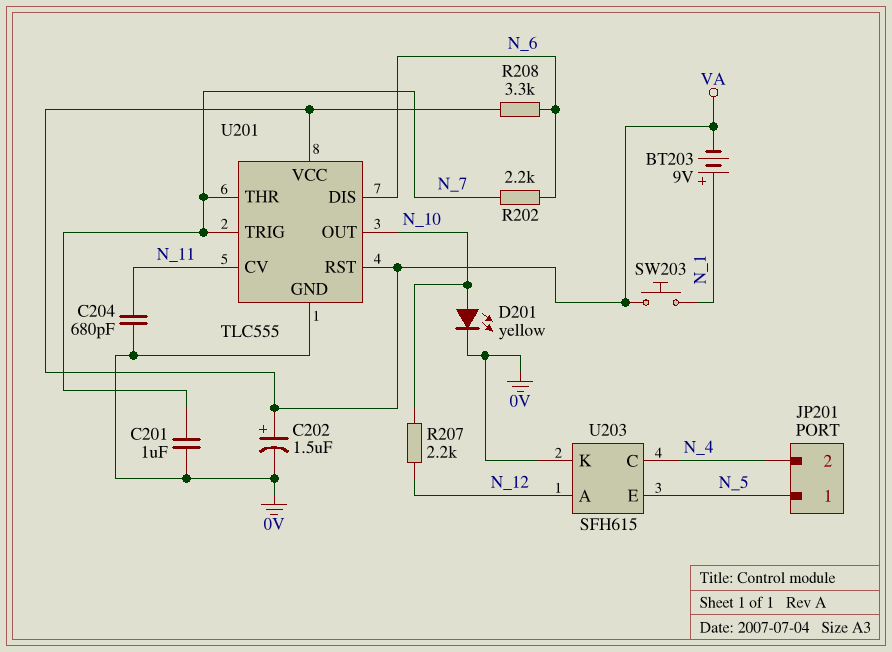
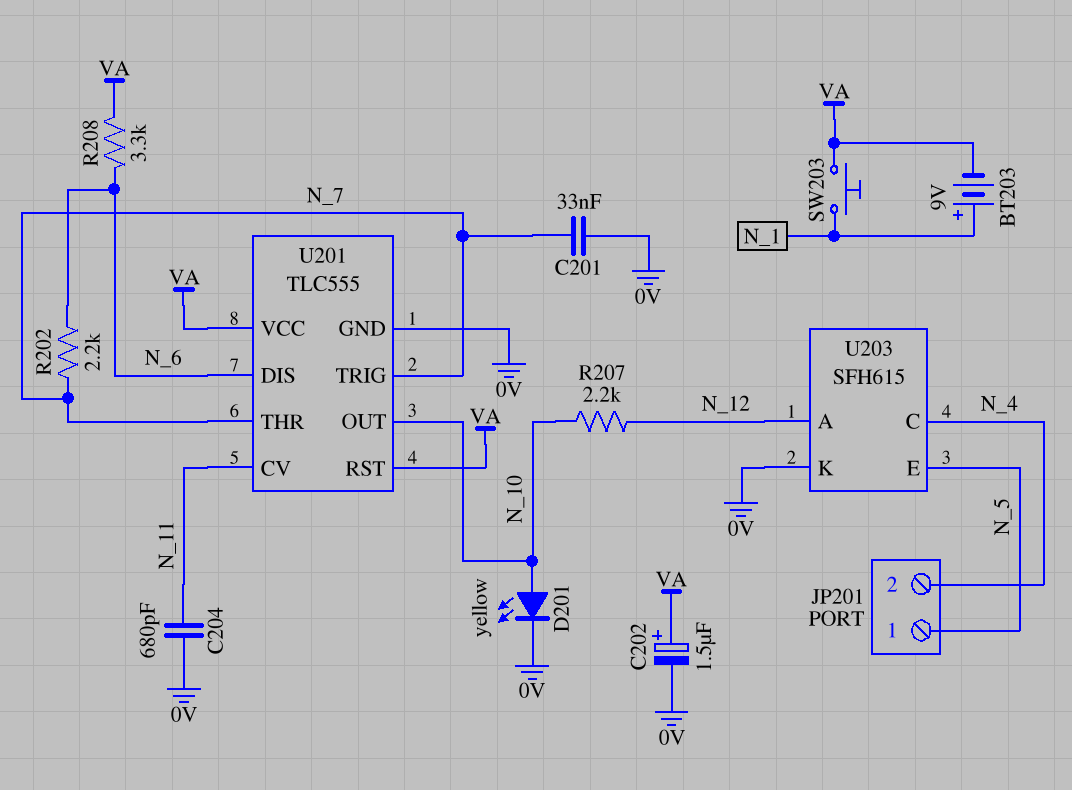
C201: 1uF (0V, N_7) -> 33nF (0V, N_7)

